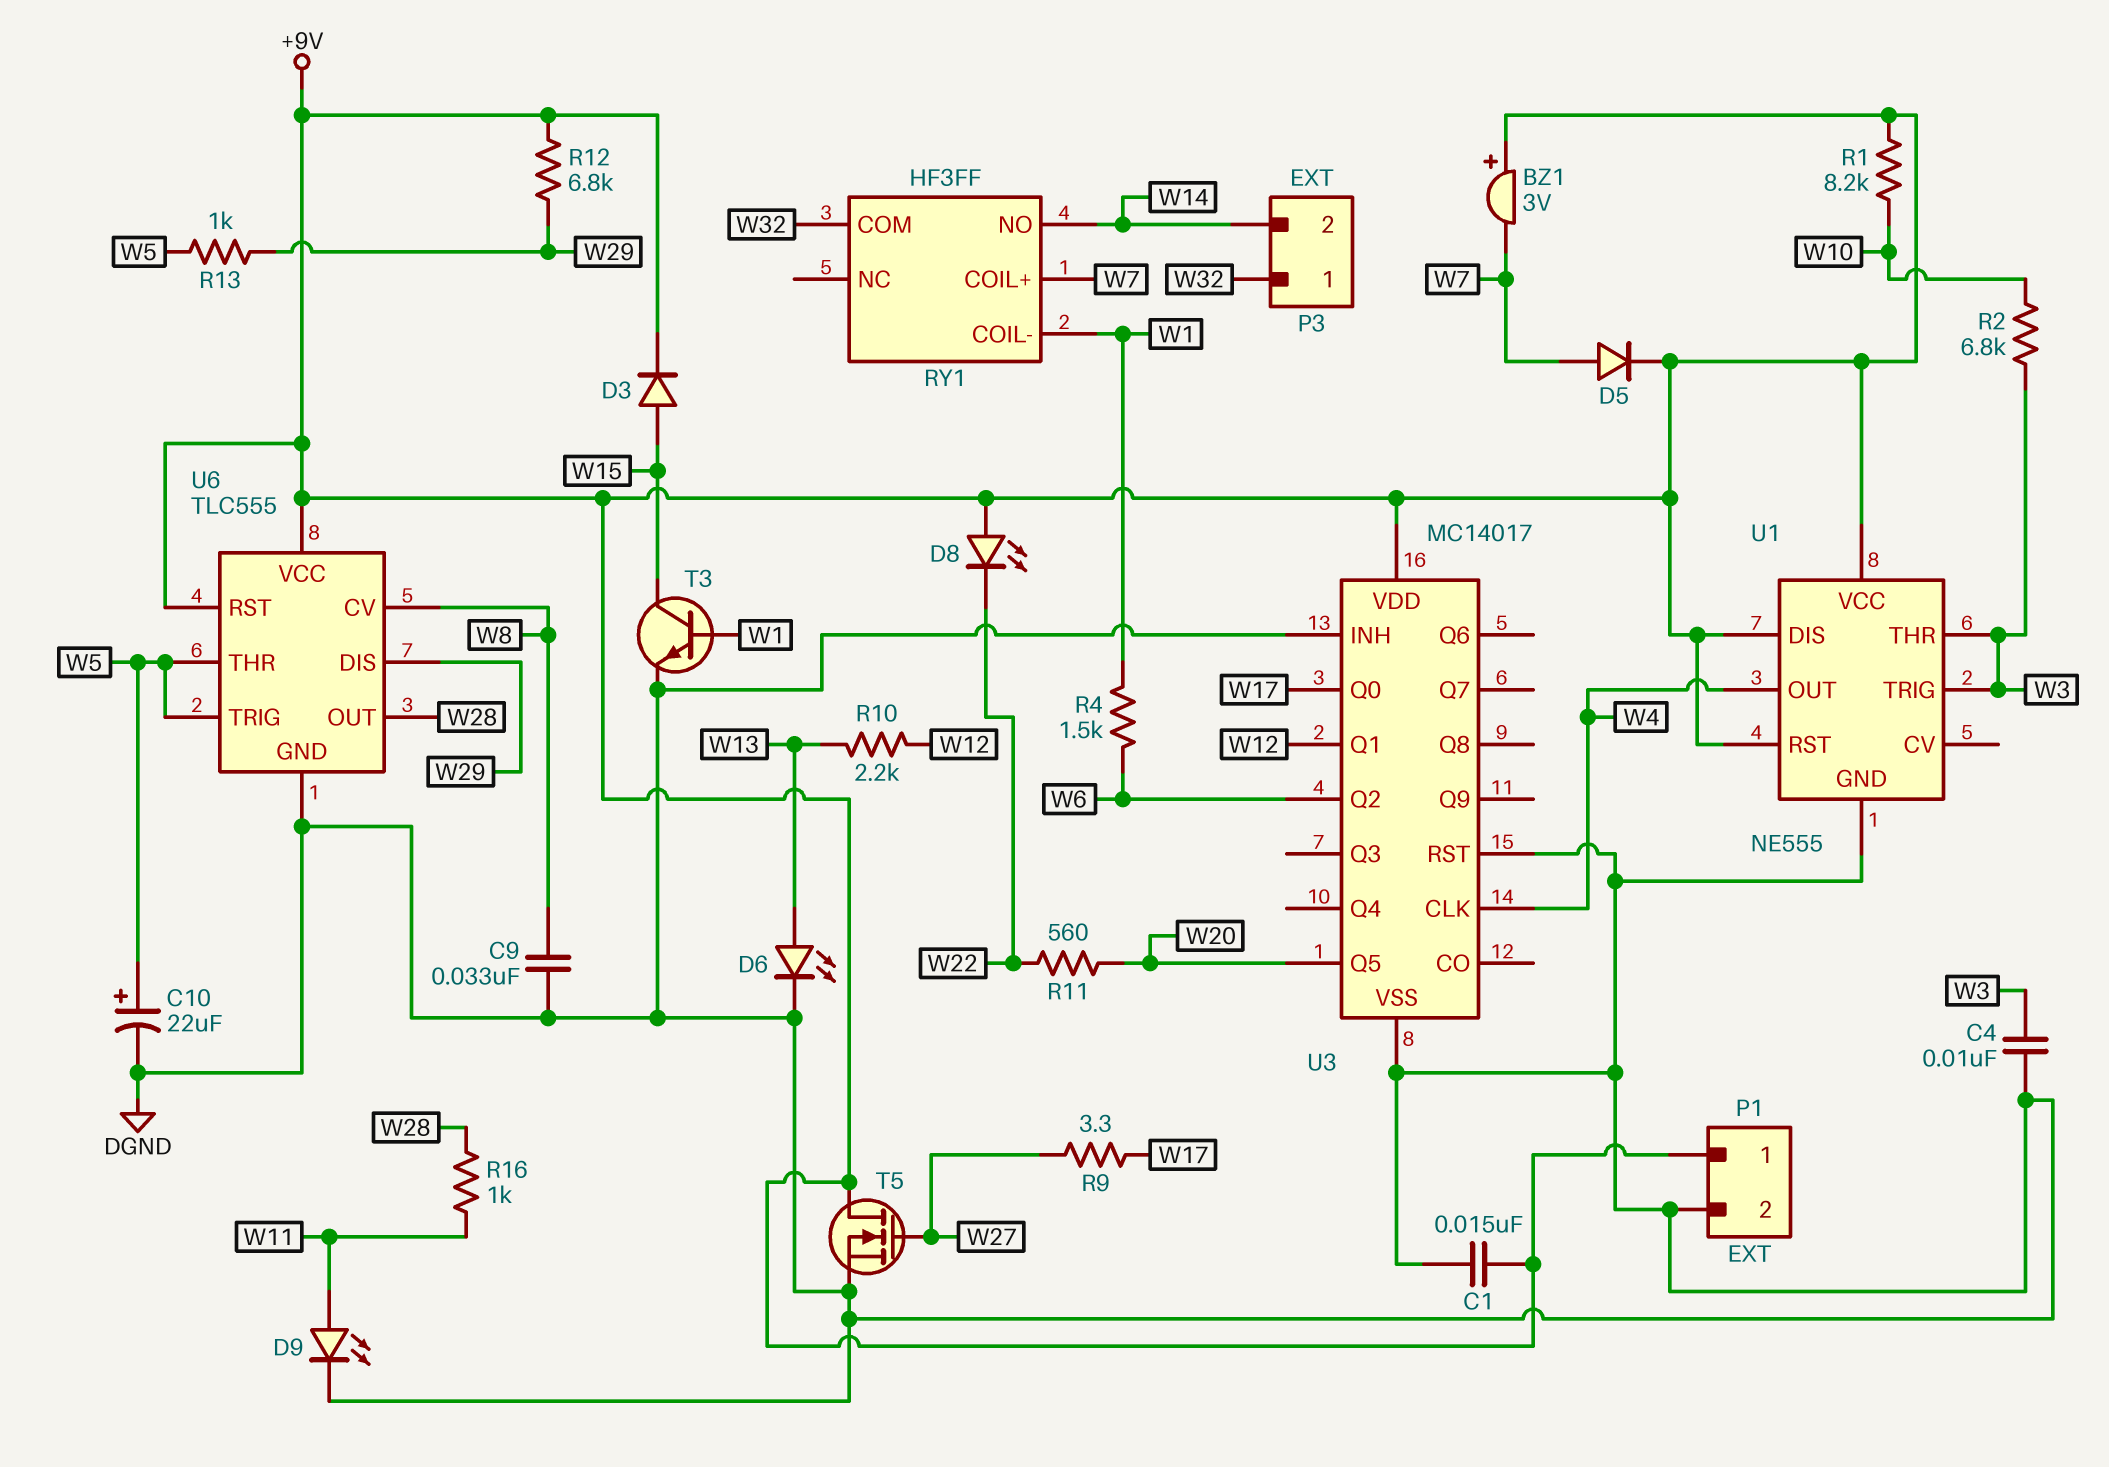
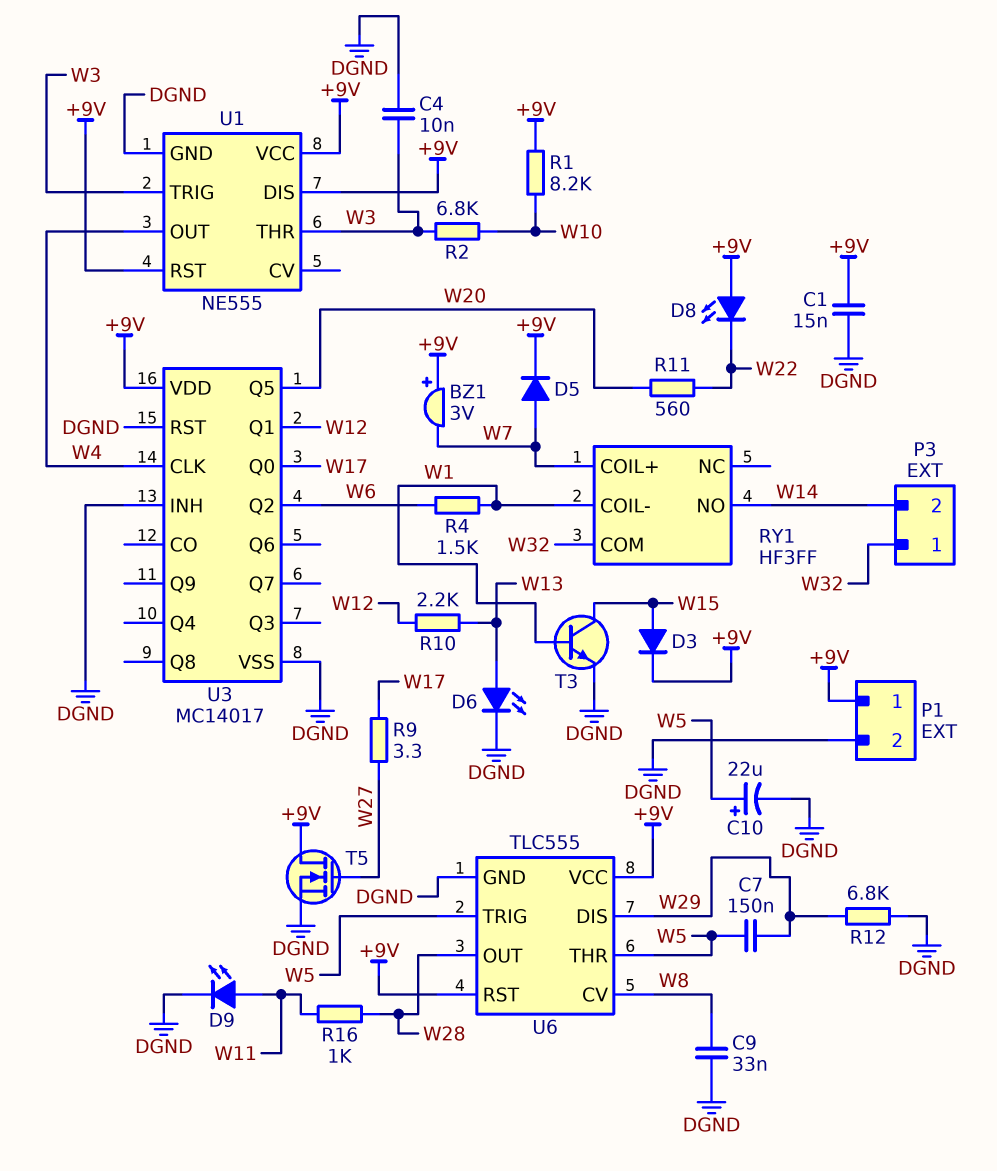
C7: none -> 150nF (W5, W29)
R12: 6.8k (+9V, W29) -> 6.8k (DGND, W29)
R13: 1k (W5, W29) -> none

